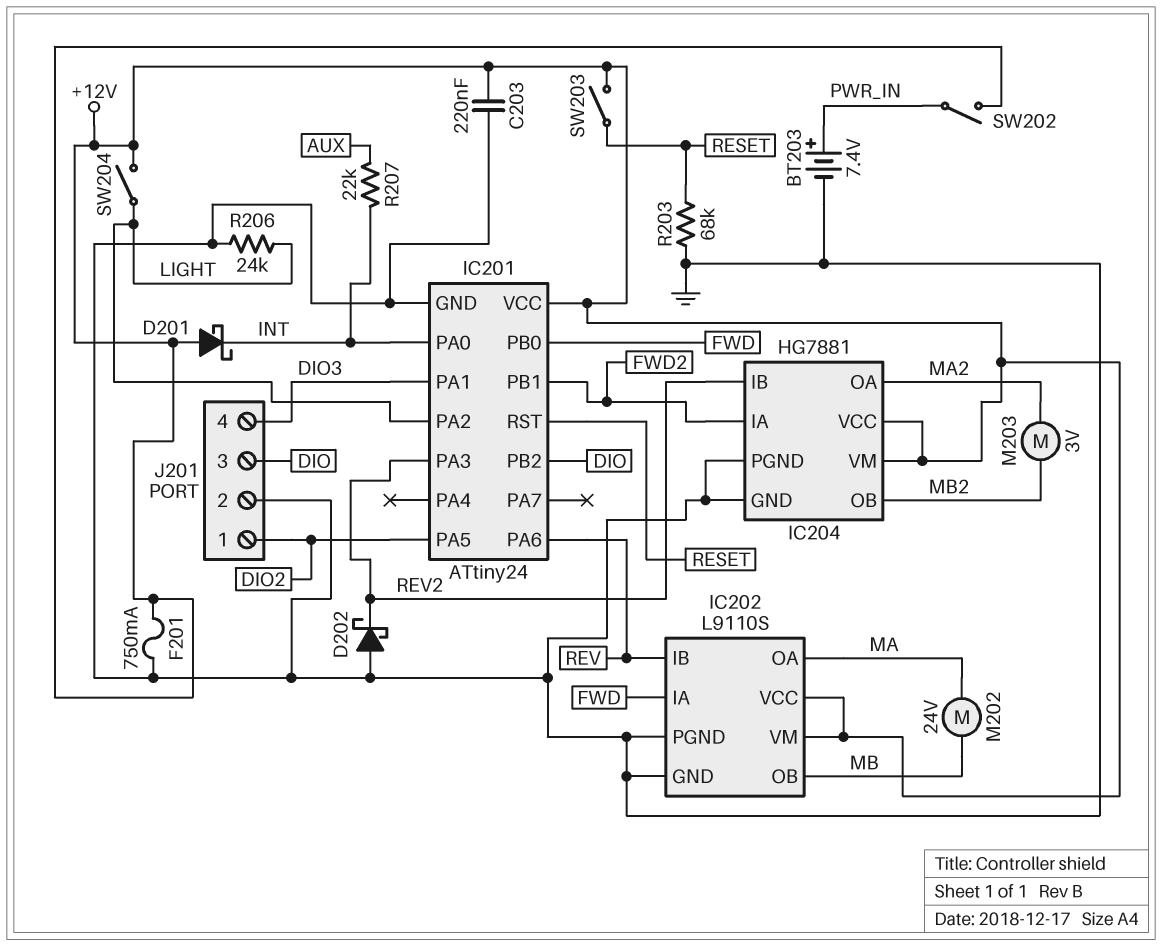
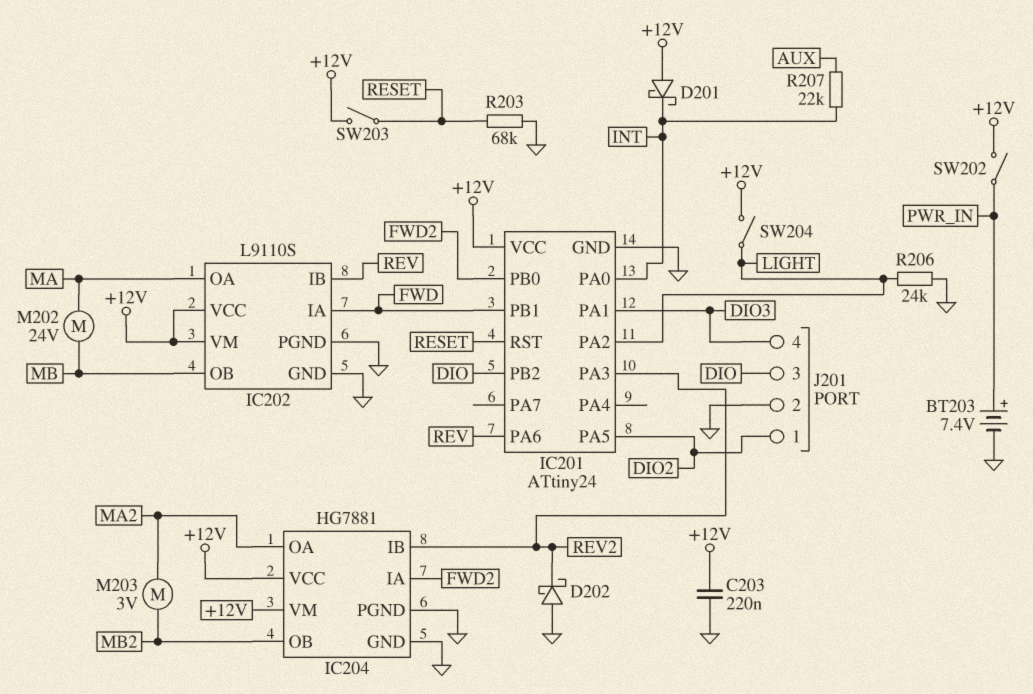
F201: 750mA (+12V, GND) -> none
IC201 pin PB0: FWD -> FWD2
IC201 pin PB1: FWD2 -> FWD

